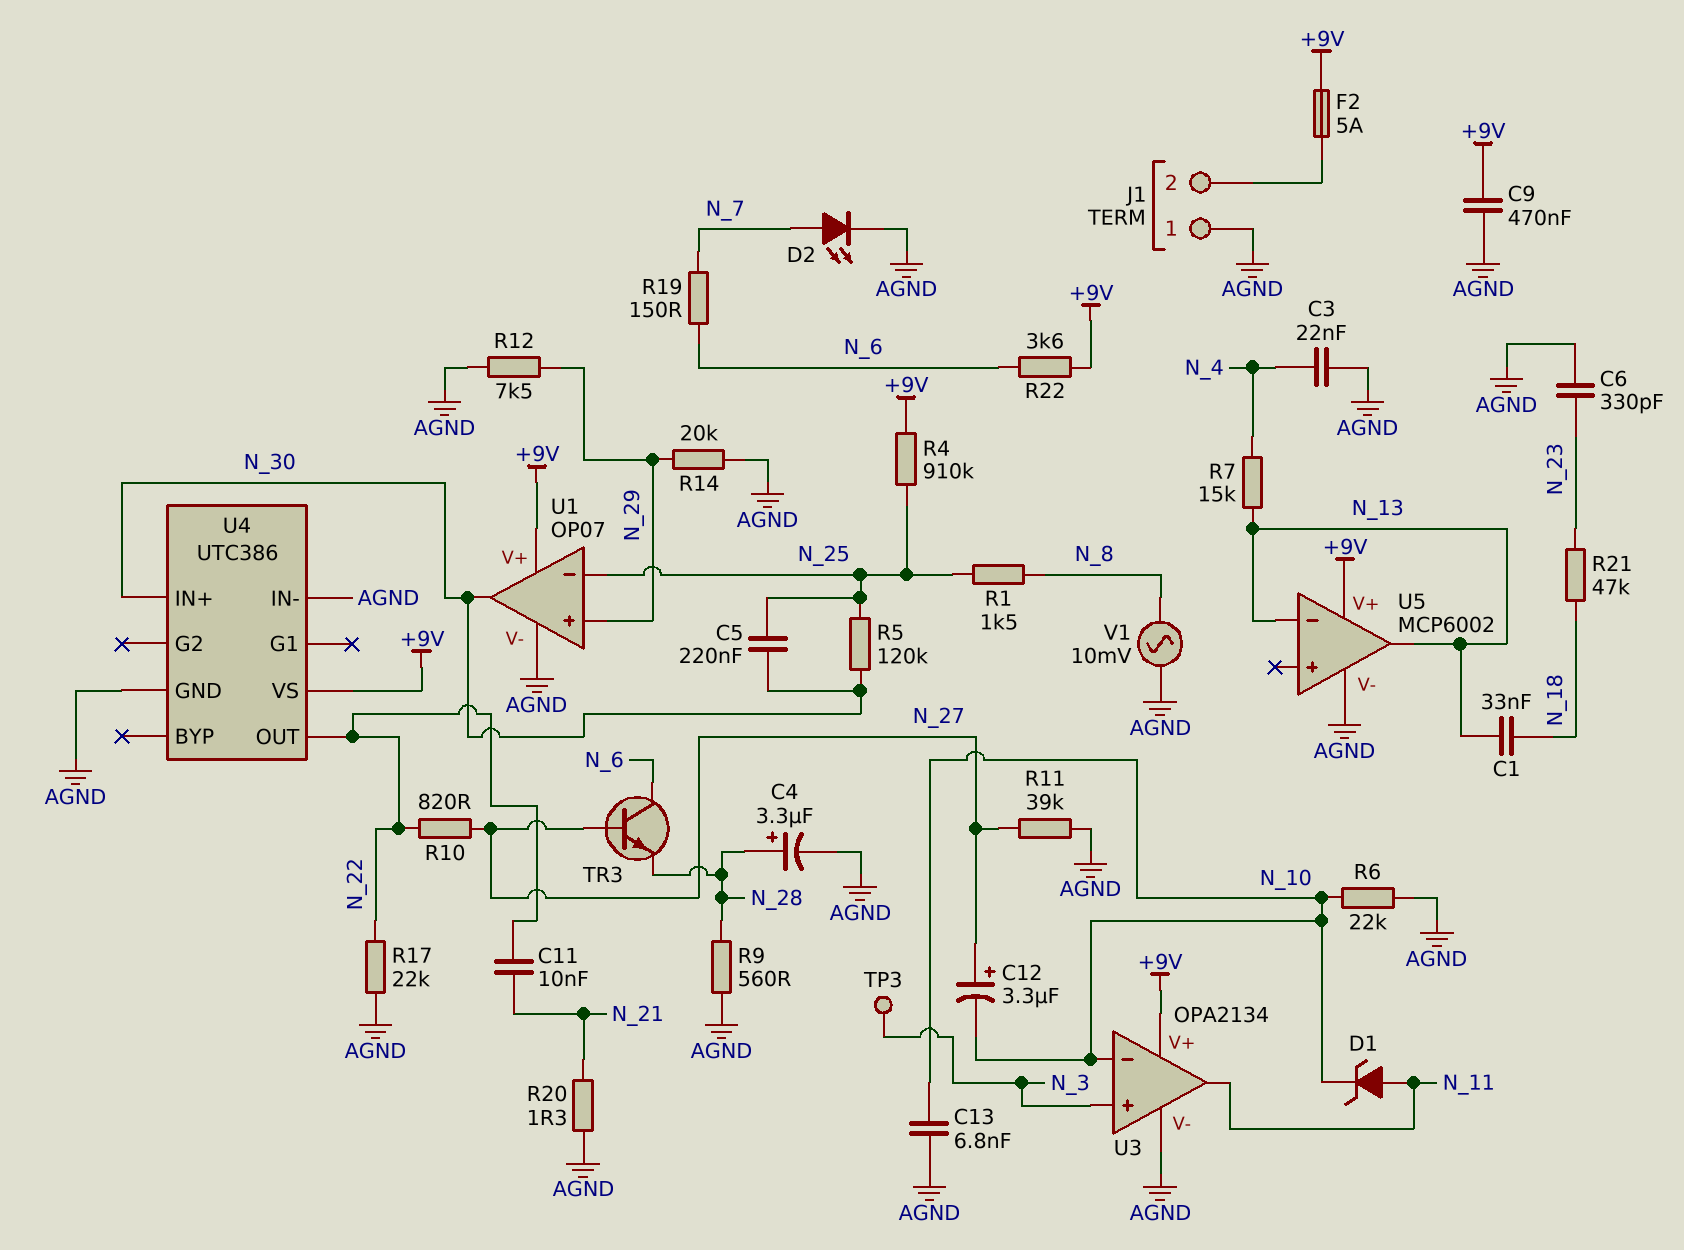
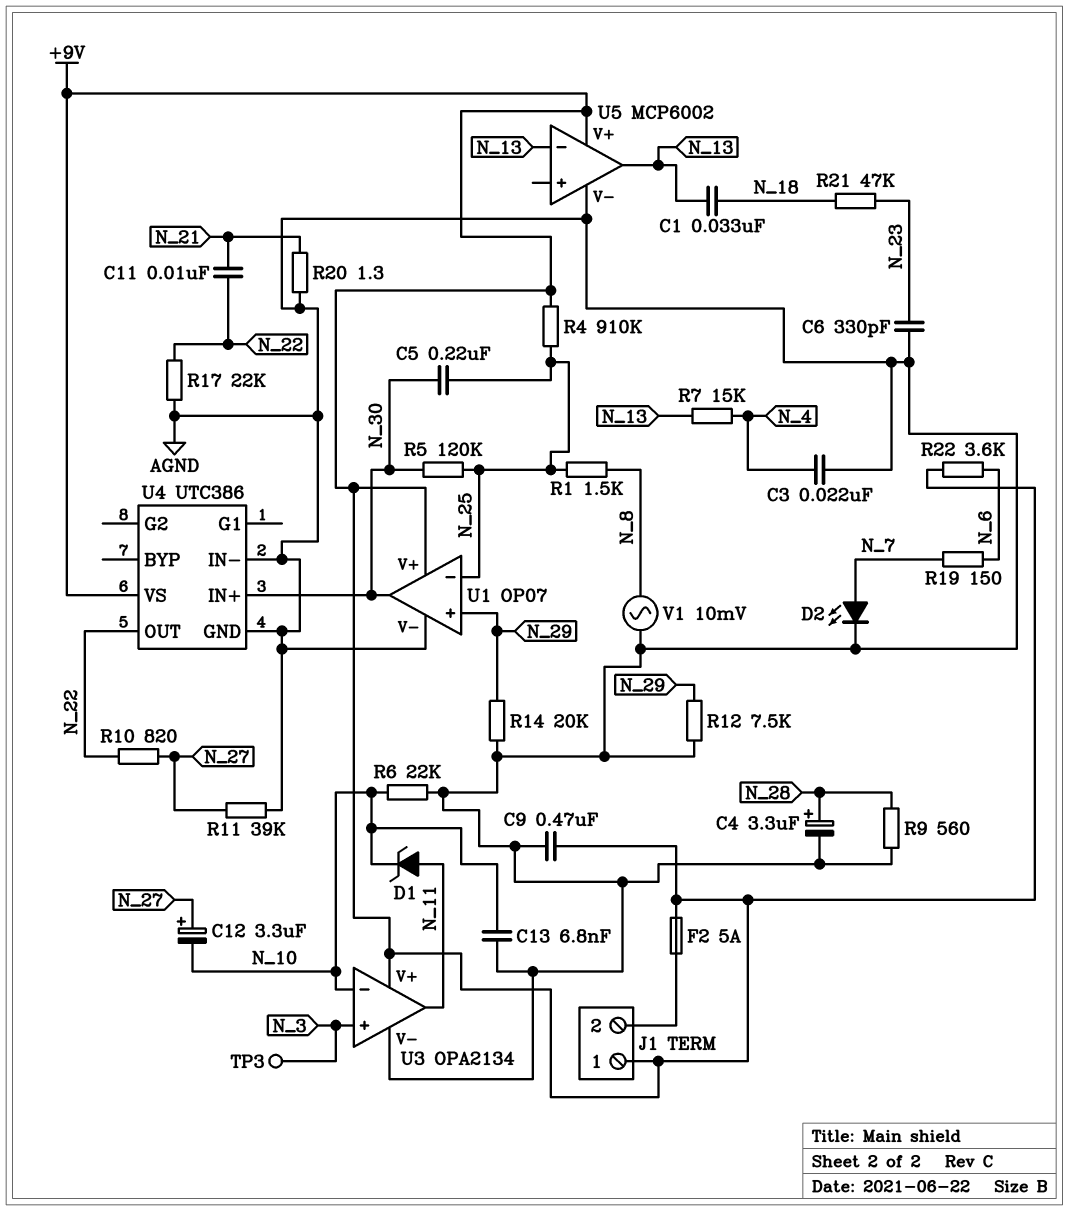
J1 pin 1: AGND -> +9V
TR3: NPN (B N_27, C N_6, E N_28) -> none

